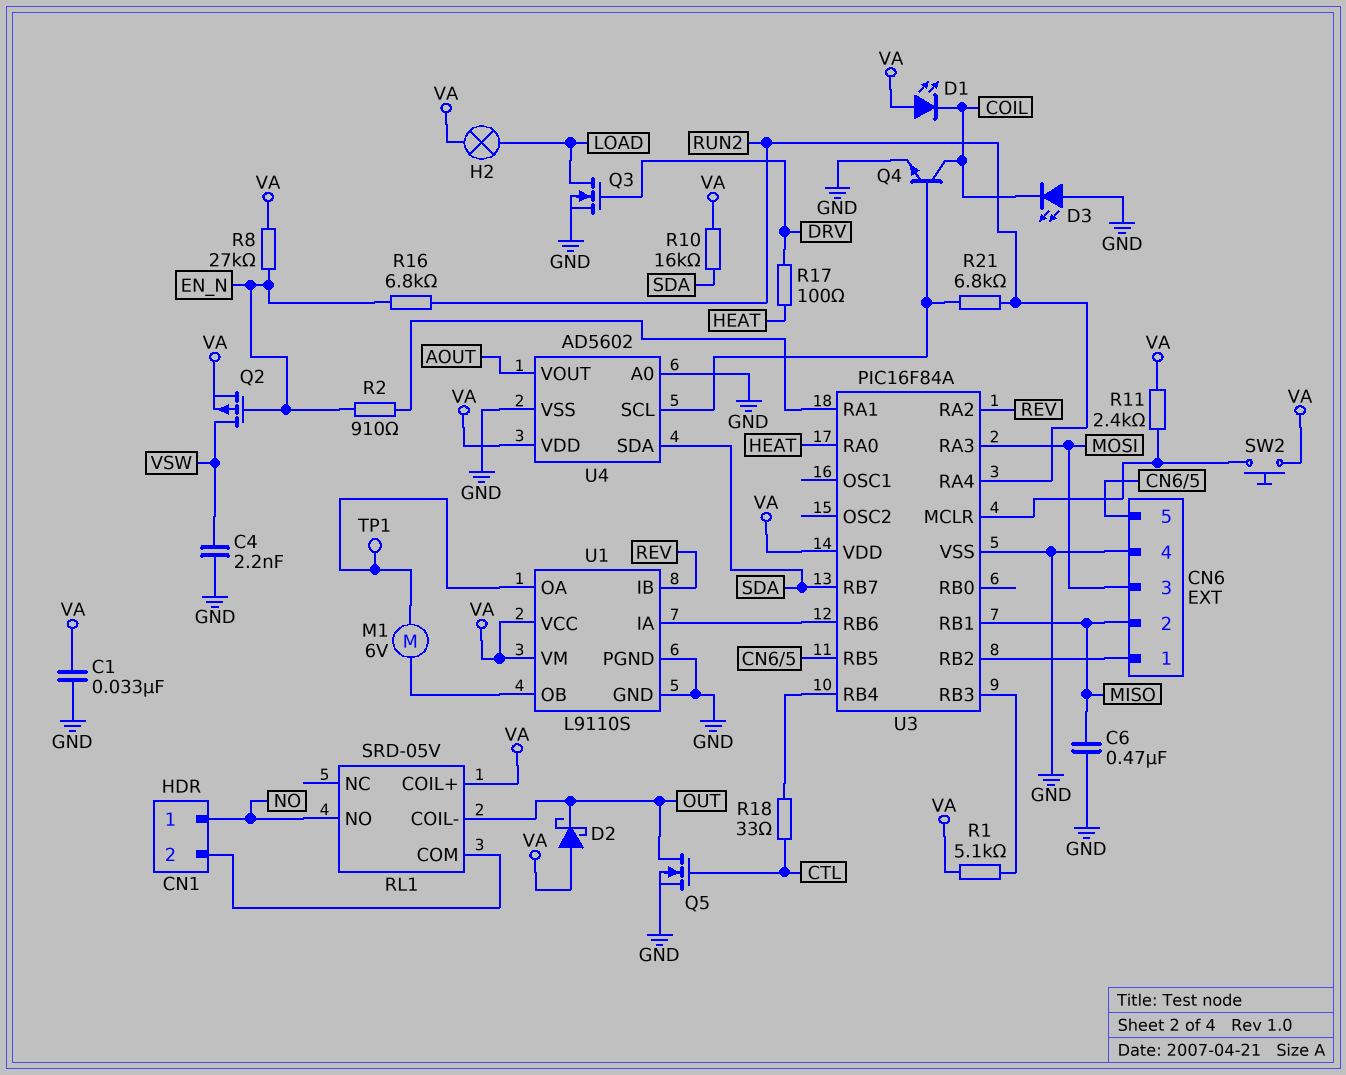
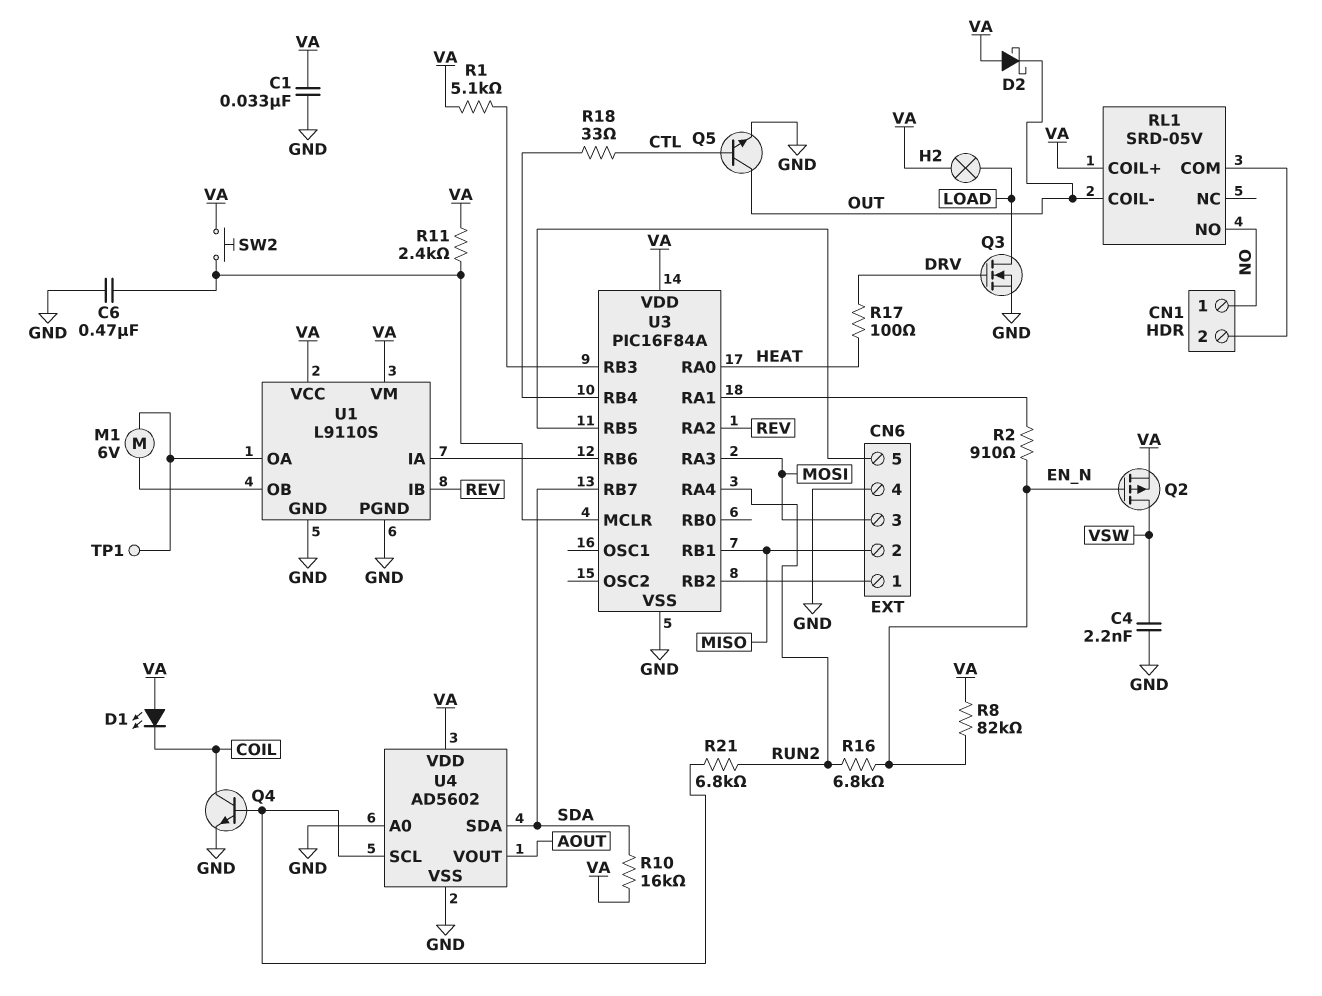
C6: 470nF (GND, MISO) -> 470nF (GND, U3/MCLR)
D3: LED (A GND, K COIL) -> none
Q5: NMOS (G CTL, D OUT, S GND) -> NPN (B CTL, C OUT, E GND)
R8: 27k (EN_N, VA) -> 82k (EN_N, VA)

